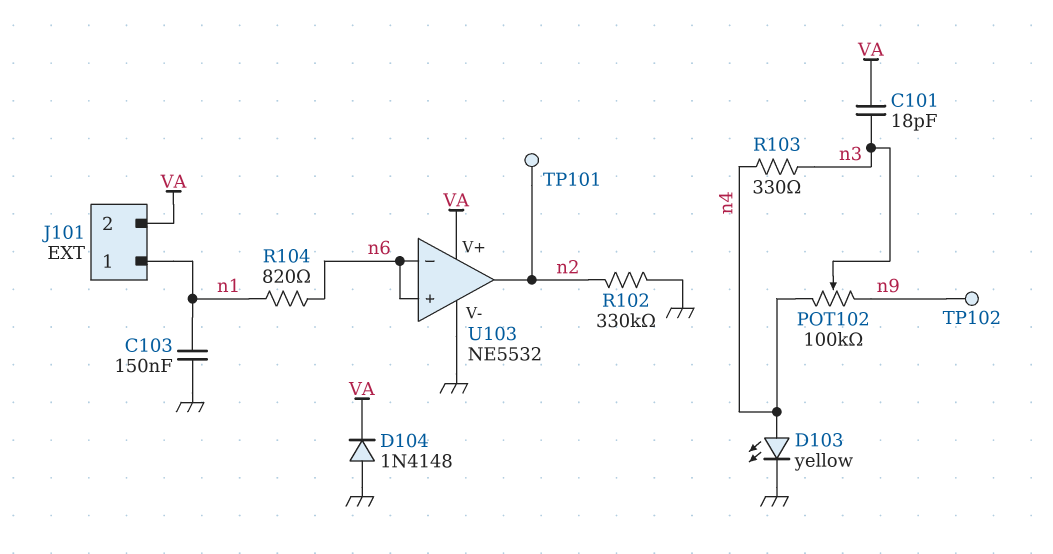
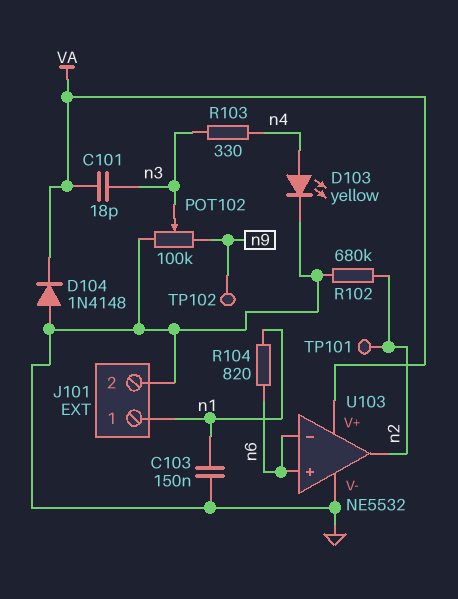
J101 pin 2: VA -> GND
POT102: 100k (n4, n9, wiper n3) -> 100k (GND, n9, wiper n3)
R102: 330k (GND, n2) -> 680k (GND, n2)

